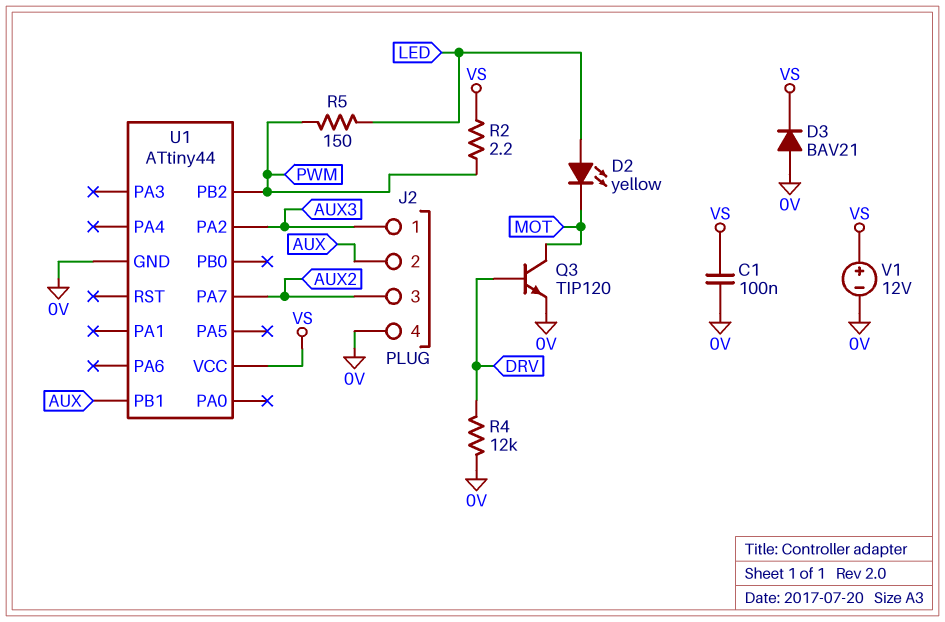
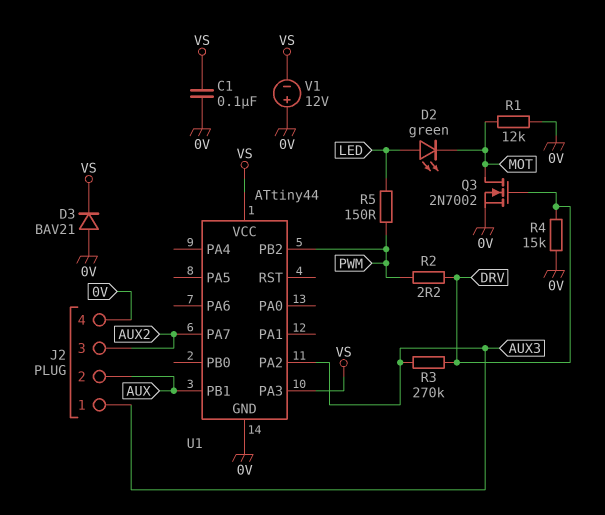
D2: LED yellow (A LED, K MOT) -> LED green (A LED, K MOT)
Q3: NPN TIP120 (B DRV, C MOT, E 0V) -> NMOS 2N7002 (G DRV, D MOT, S 0V)
R1: none -> 12k (0V, MOT)
R2: 2.2 (PWM, VS) -> 2.2 (DRV, PWM)
R3: none -> 270k (AUX3, DRV)
R4: 12k (0V, DRV) -> 15k (0V, DRV)
U1 pin PA3: none -> VS
V1: 12V (plus VS, minus 0V) -> 12V (plus 0V, minus VS)

